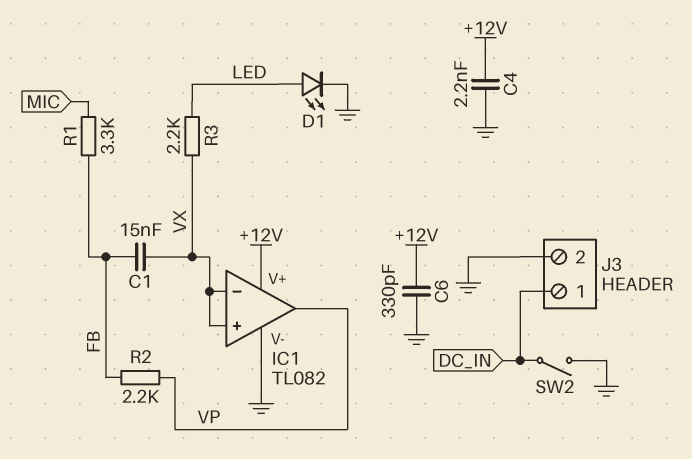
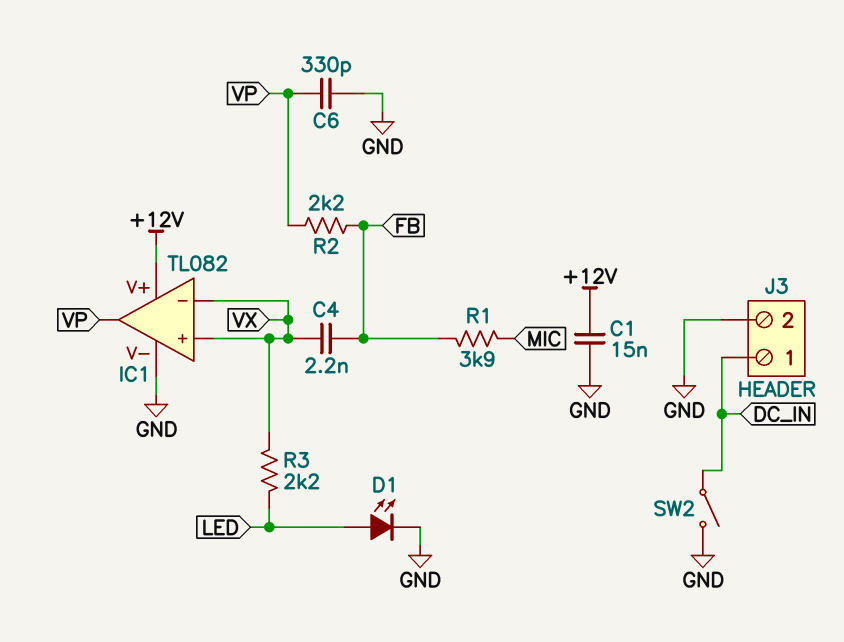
C1: 15nF (FB, VX) -> 15nF (+12V, GND)
C4: 2.2nF (+12V, GND) -> 2.2nF (FB, VX)
C6: 330pF (+12V, GND) -> 330pF (GND, VP)
R1: 3.3k (FB, MIC) -> 3.9k (FB, MIC)

